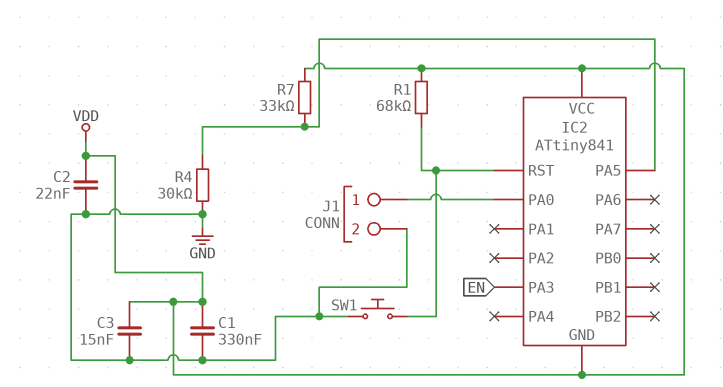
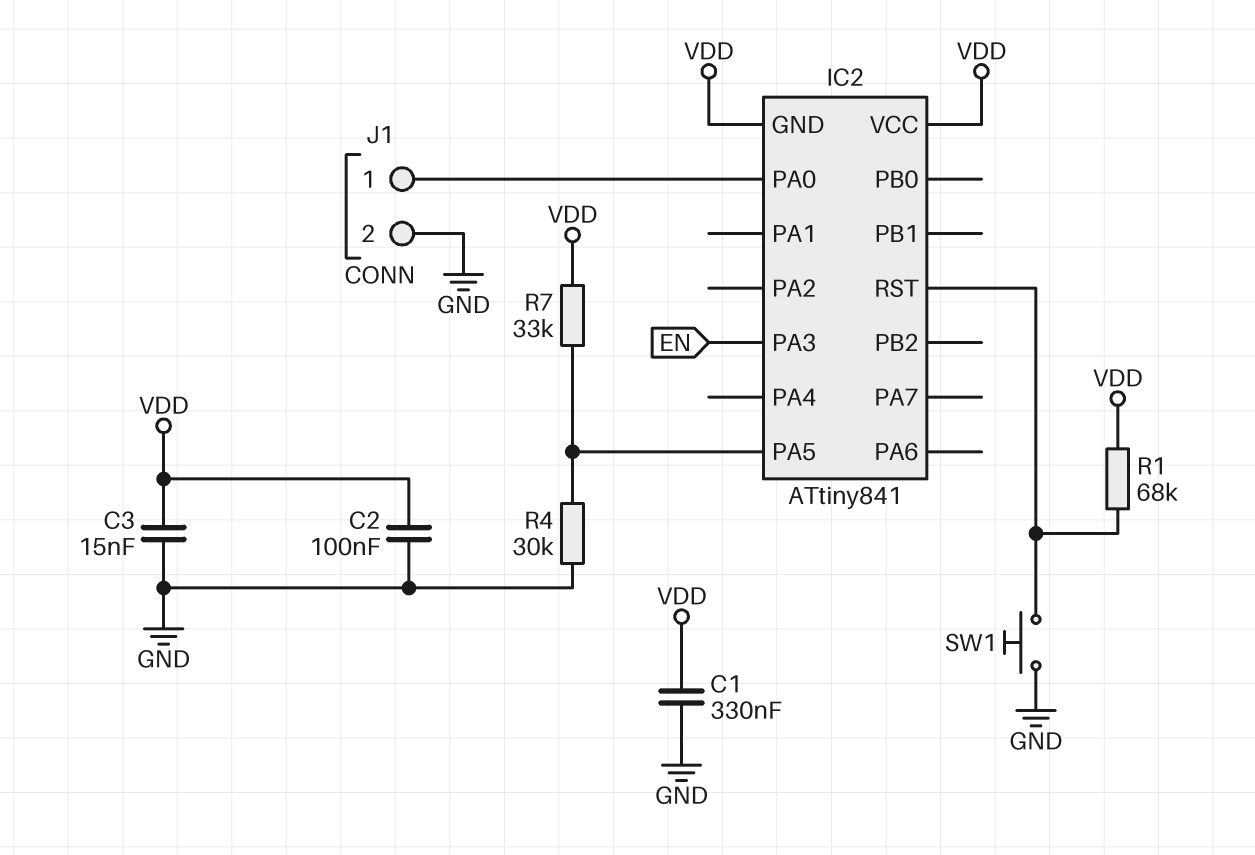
C2: 22nF (GND, VDD) -> 100nF (GND, VDD)

